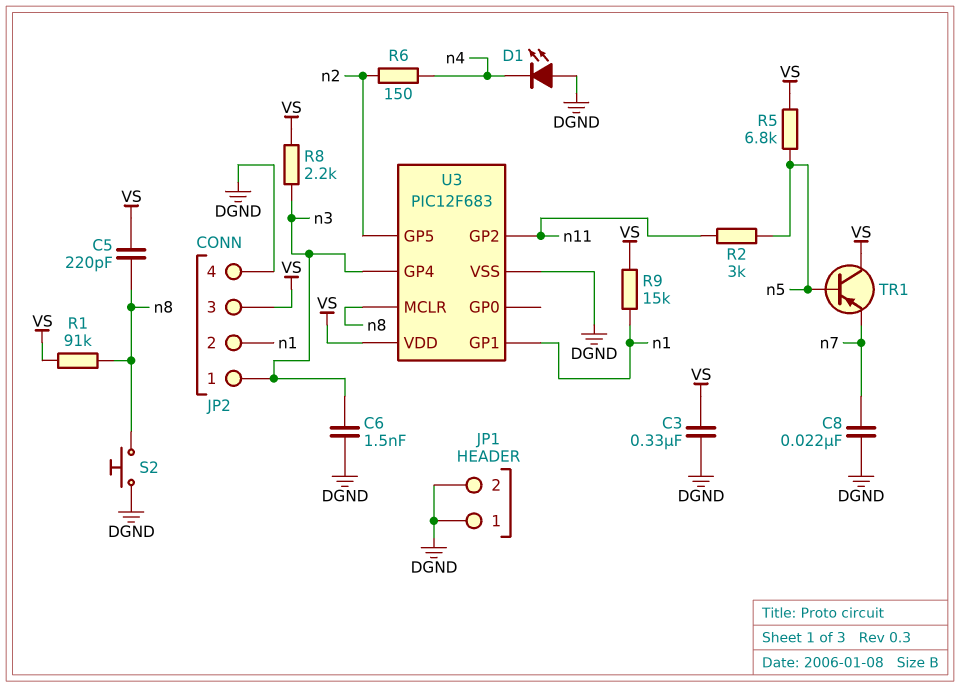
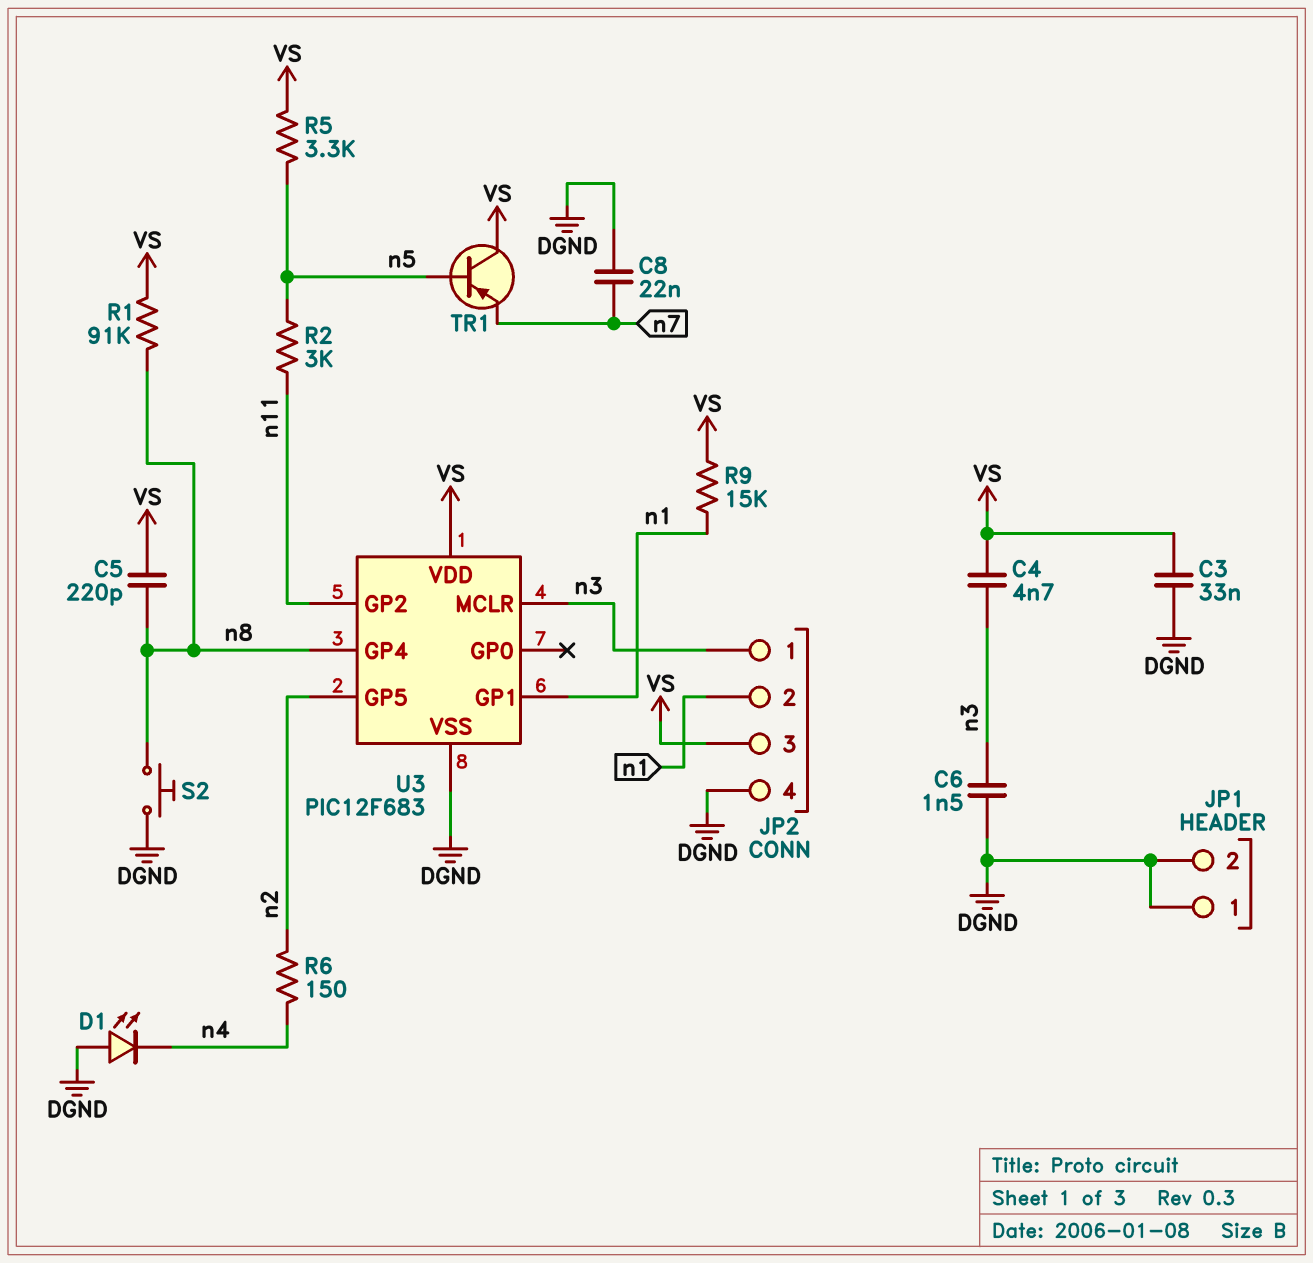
C3: 330nF (DGND, VS) -> 33nF (DGND, VS)
C4: none -> 4.7nF (VS, n3)
R5: 6.8k (VS, n5) -> 3.3k (VS, n5)
R8: 2.2k (VS, n3) -> none
U3 pin GP4: n3 -> n8
U3 pin MCLR: n8 -> n3

